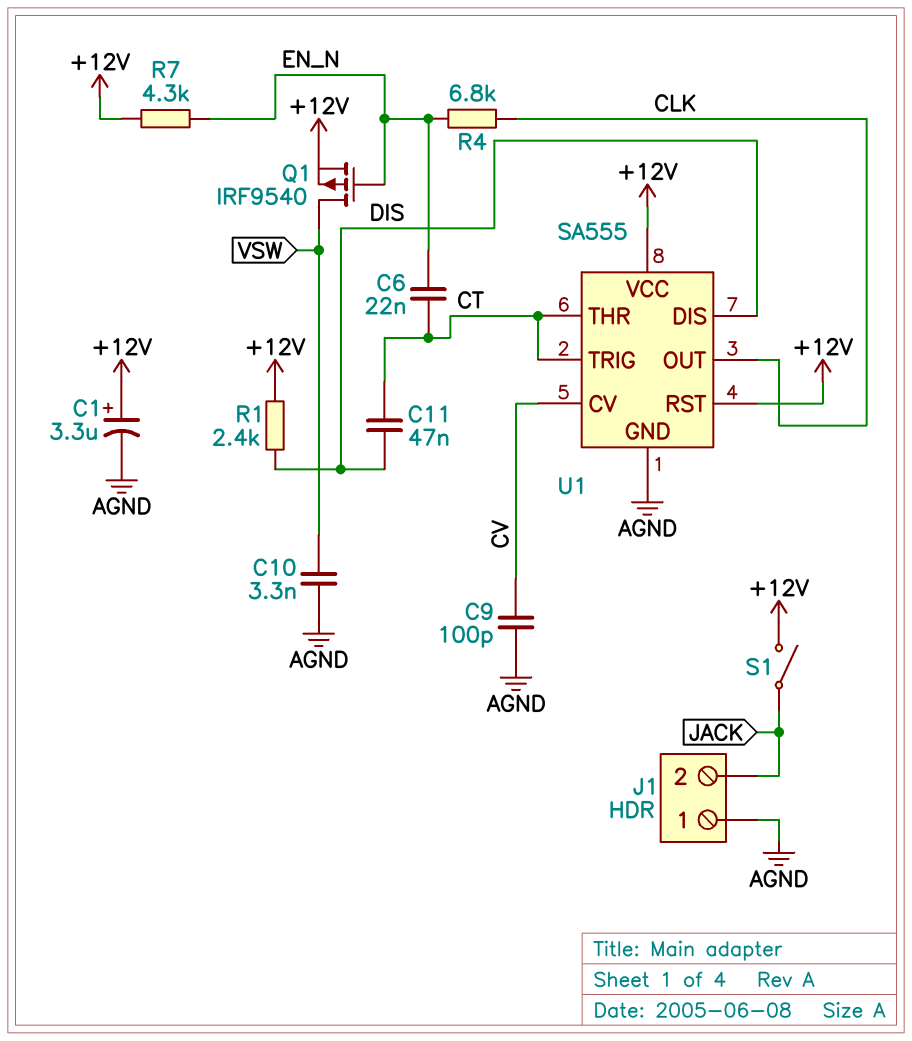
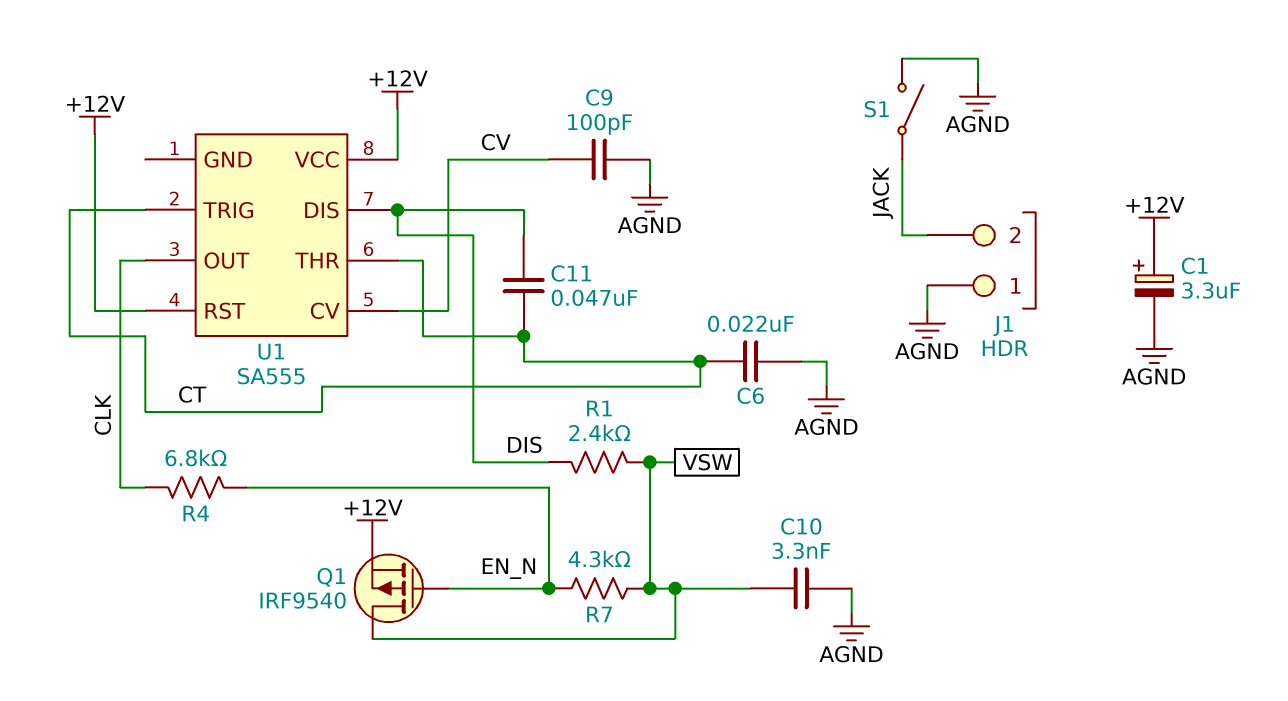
C6: 22nF (CT, EN_N) -> 22nF (AGND, CT)
R1: 2.4k (+12V, DIS) -> 2.4k (DIS, VSW)
R7: 4.3k (+12V, EN_N) -> 4.3k (EN_N, VSW)
S1: switch (+12V, JACK) -> switch (AGND, JACK)
U1 pin GND: AGND -> none

